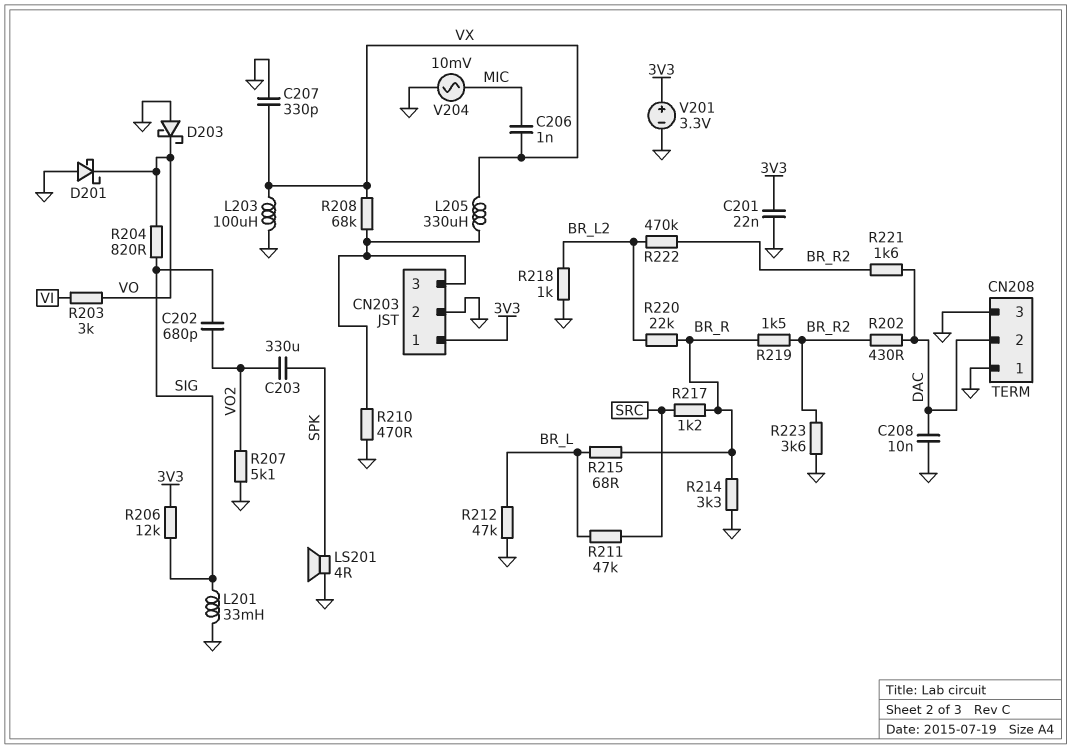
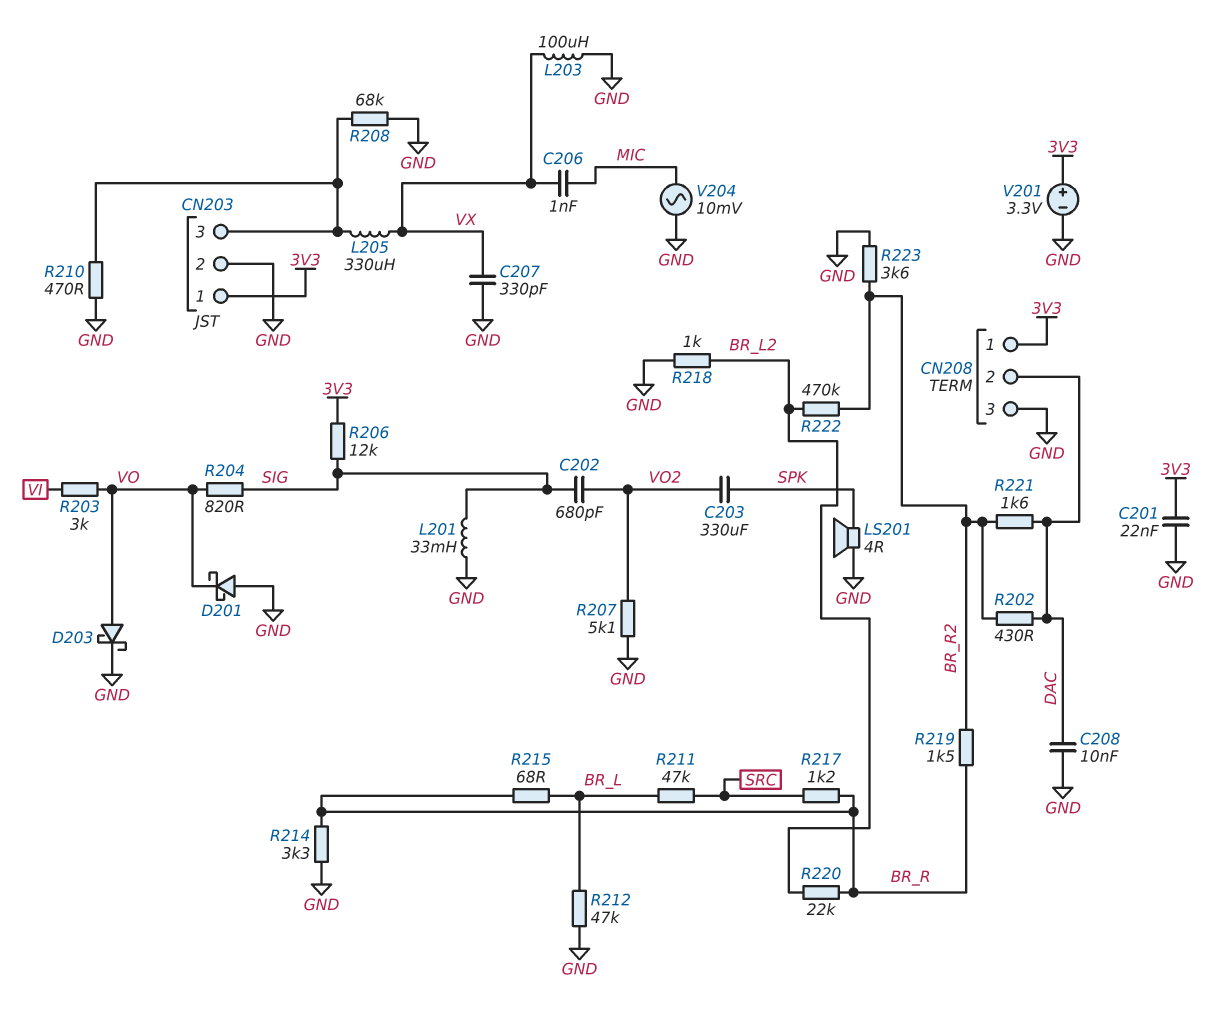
CN208 pin 1: GND -> 3V3
D203: schottky (A GND, K VO) -> schottky (A VO, K GND)
R208: 68k (CN203/3, VX) -> 68k (CN203/3, GND)

